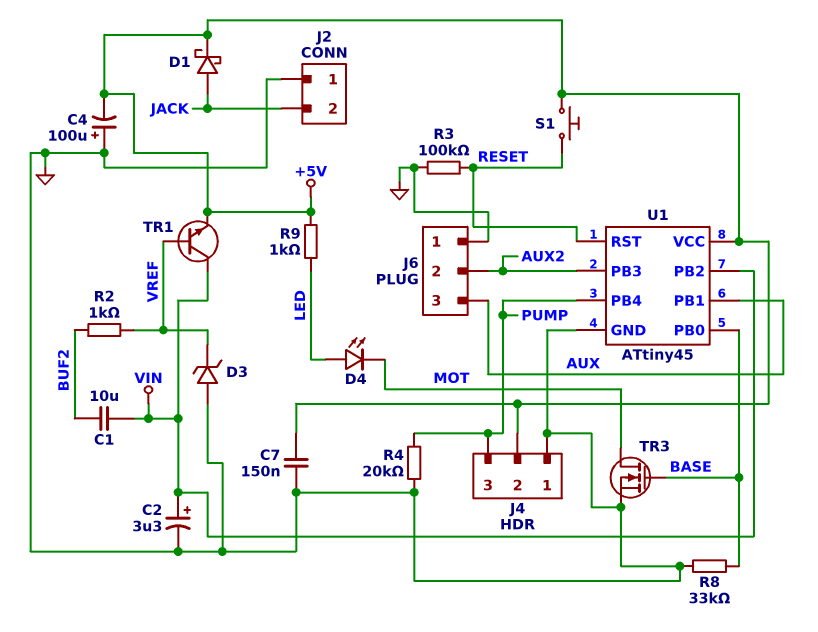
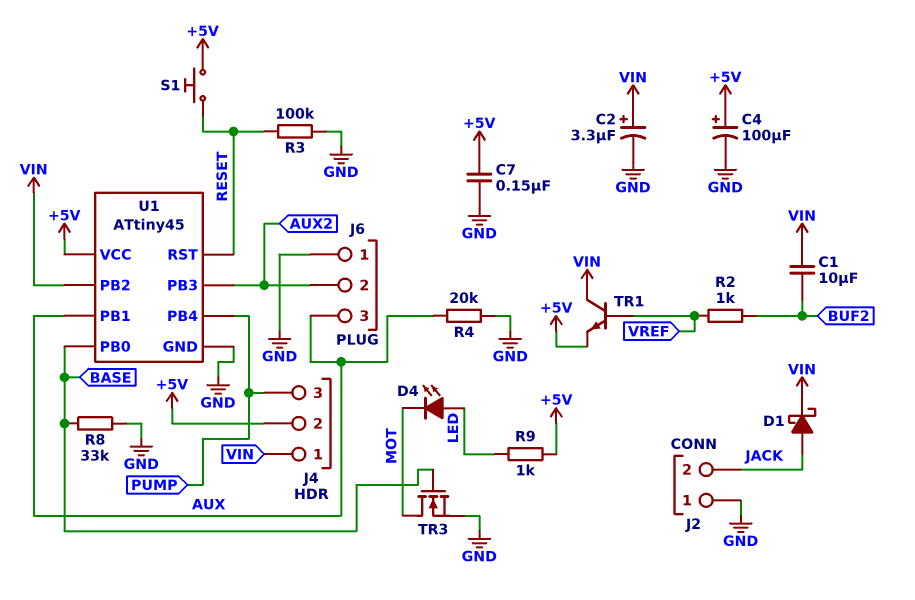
C4: 100uF (plus GND, minus +5V) -> 100uF (plus +5V, minus GND)
D1: schottky (A JACK, K +5V) -> schottky (A JACK, K VIN)
D3: zener (A GND, K VREF) -> none
J4 pin 1: GND -> VIN
R4: 20k (GND, PUMP) -> 20k (AUX, GND)

